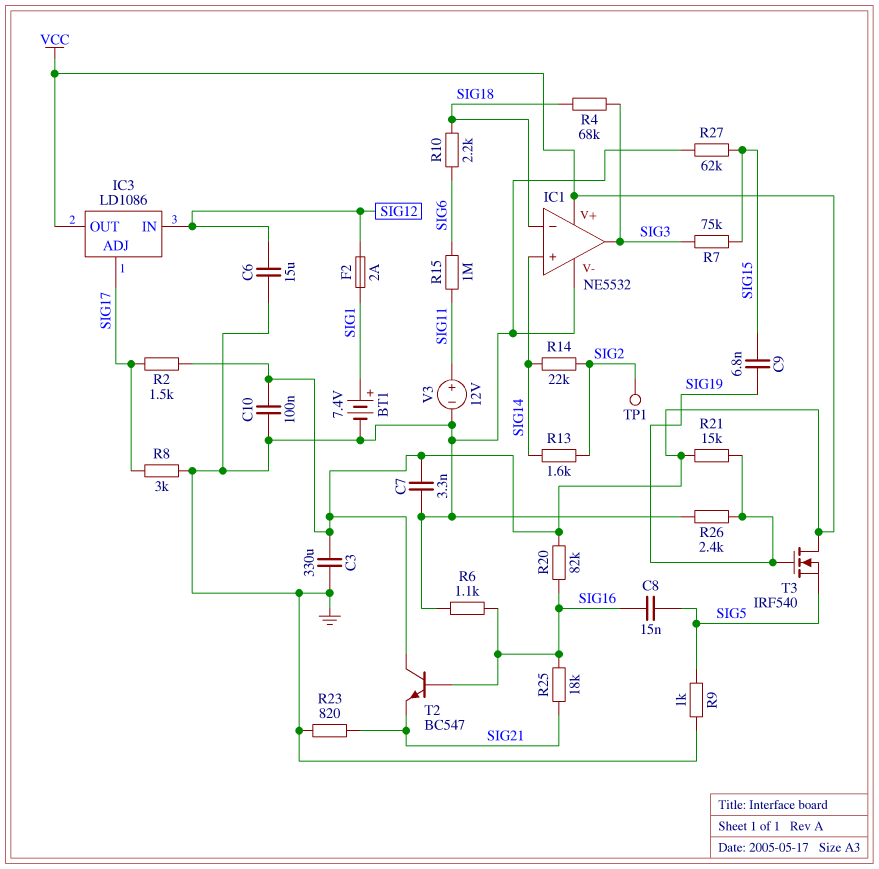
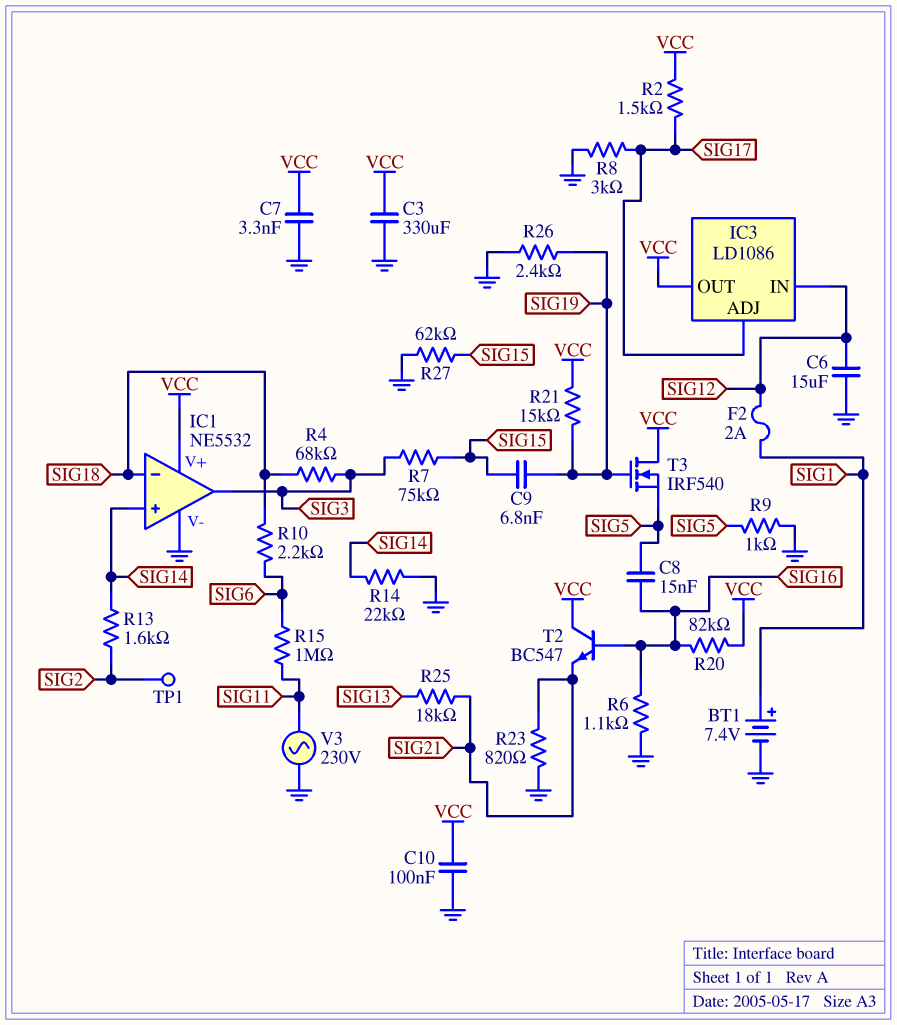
R14: 22k (SIG2, SIG14) -> 22k (GND, SIG14)
R25: 18k (SIG16, SIG21) -> 18k (SIG13, SIG21)
V3: 12V (plus SIG11, minus GND) -> AC 230V (GND, SIG11)

